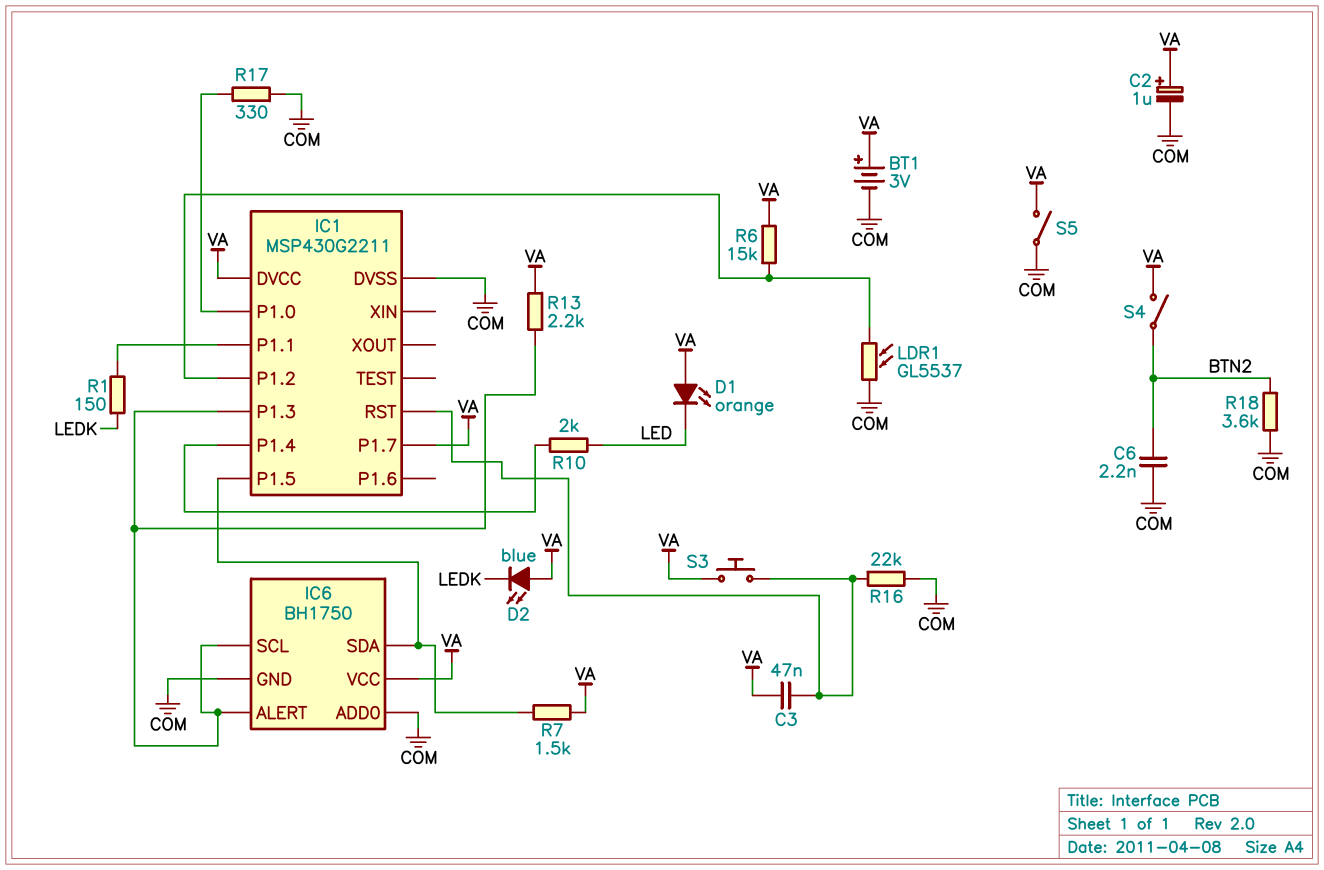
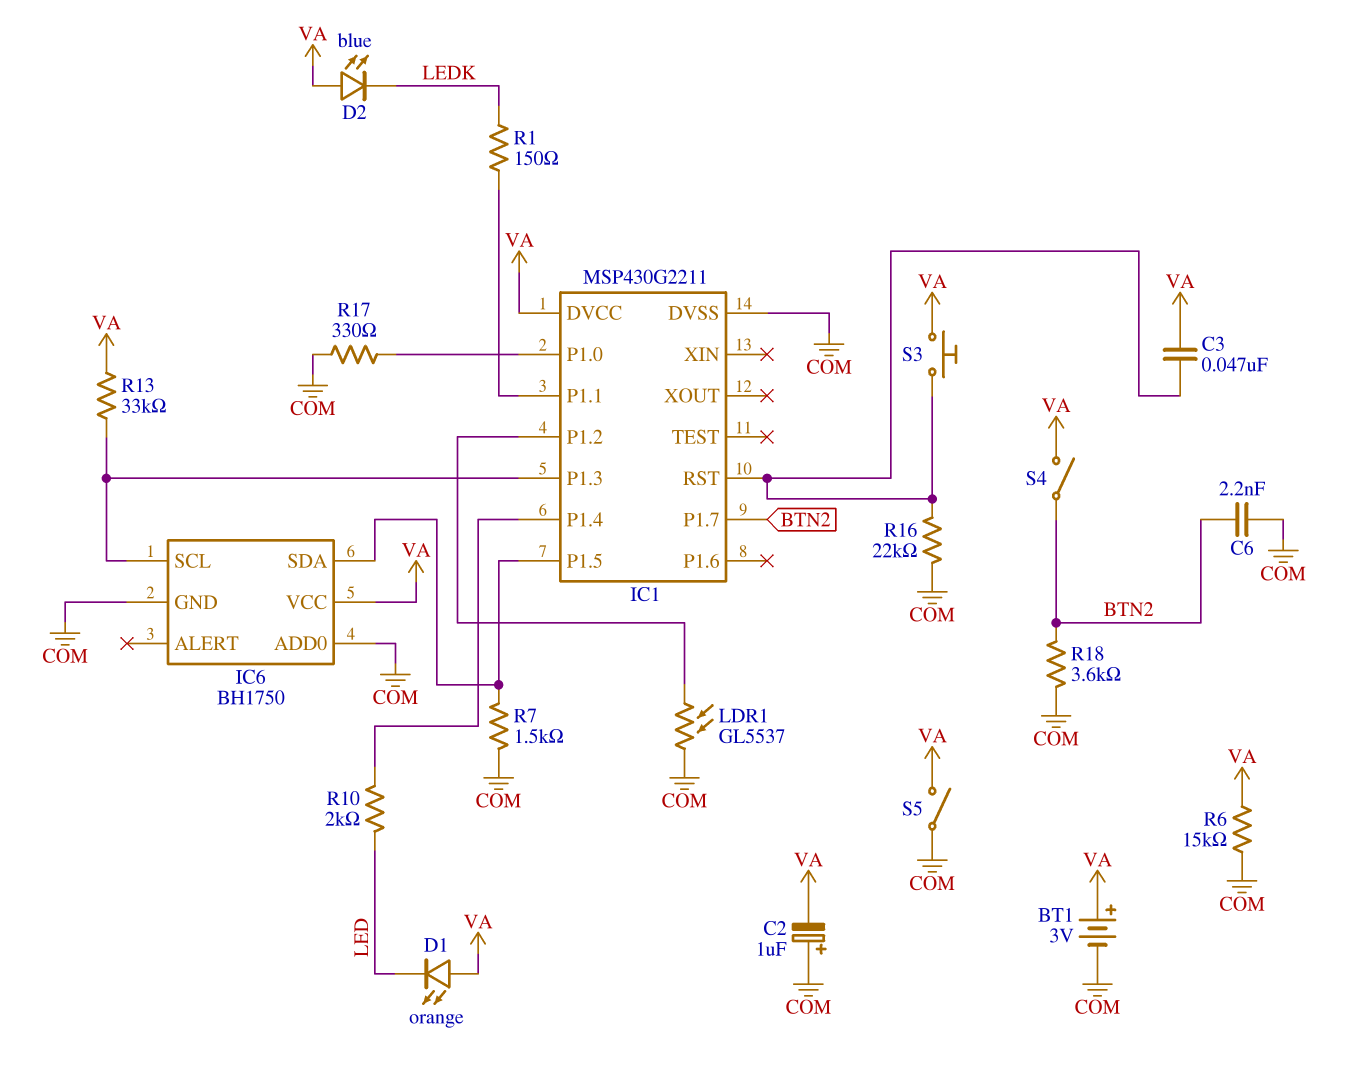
C2: 1uF (plus VA, minus COM) -> 1uF (plus COM, minus VA)
IC1 pin P1.7: VA -> BTN2
IC6 pin ALERT: IC1/P1.3 -> none
R6: 15k (IC1/P1.2, VA) -> 15k (COM, VA)
R7: 1.5k (IC1/P1.5, VA) -> 1.5k (COM, IC1/P1.5)
R13: 2.2k (IC1/P1.3, VA) -> 33k (IC1/P1.3, VA)

